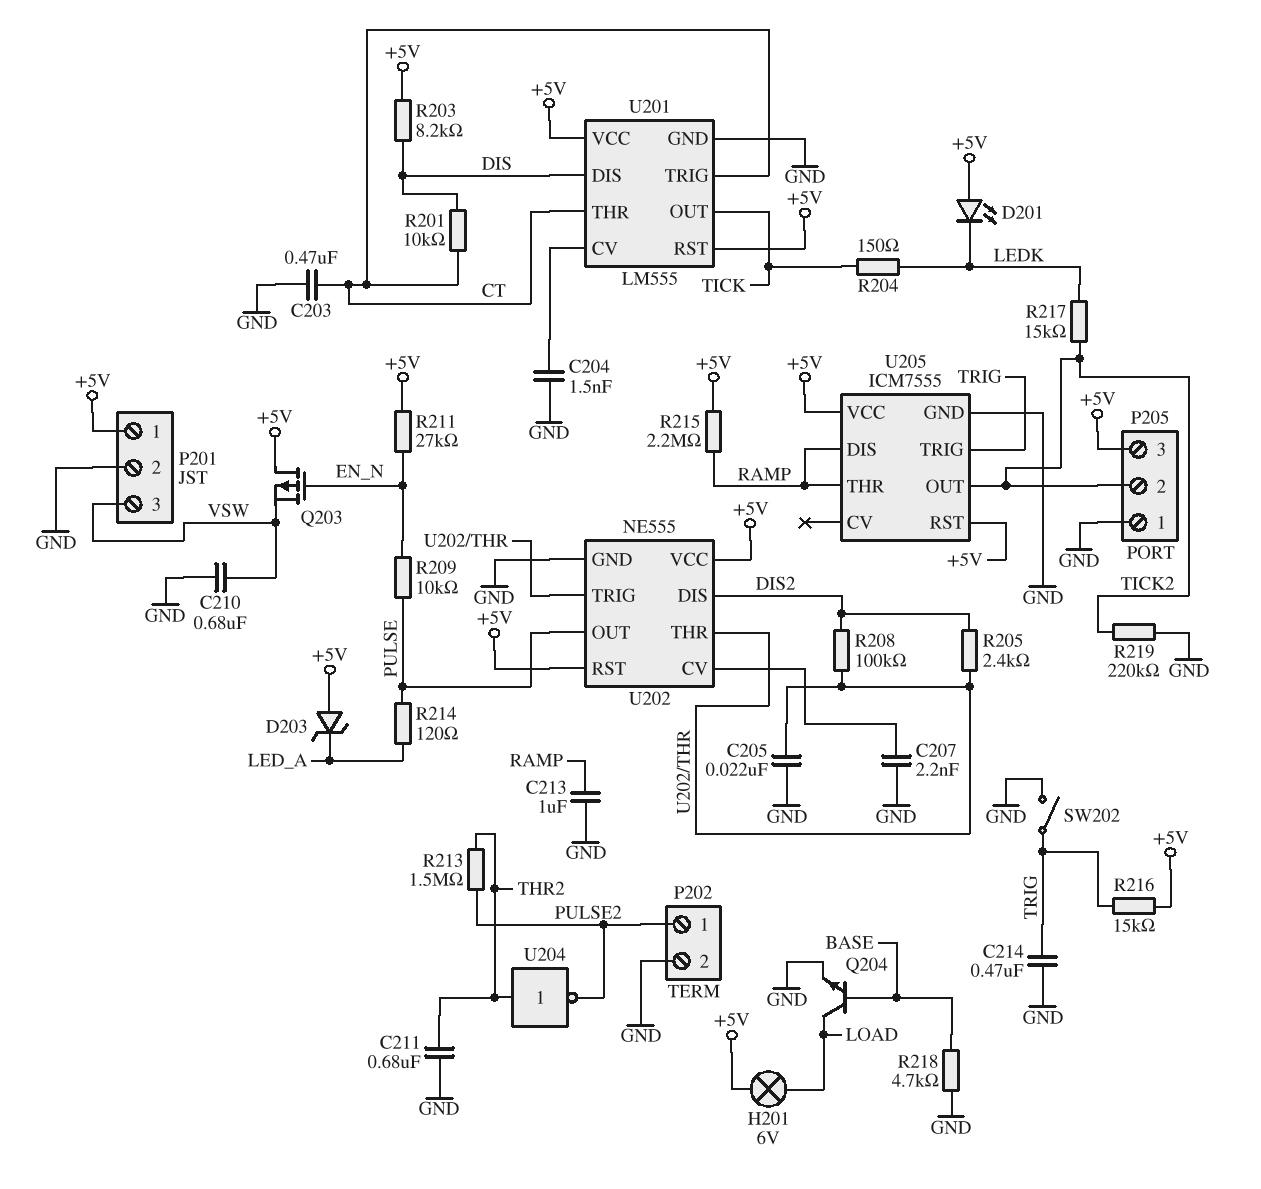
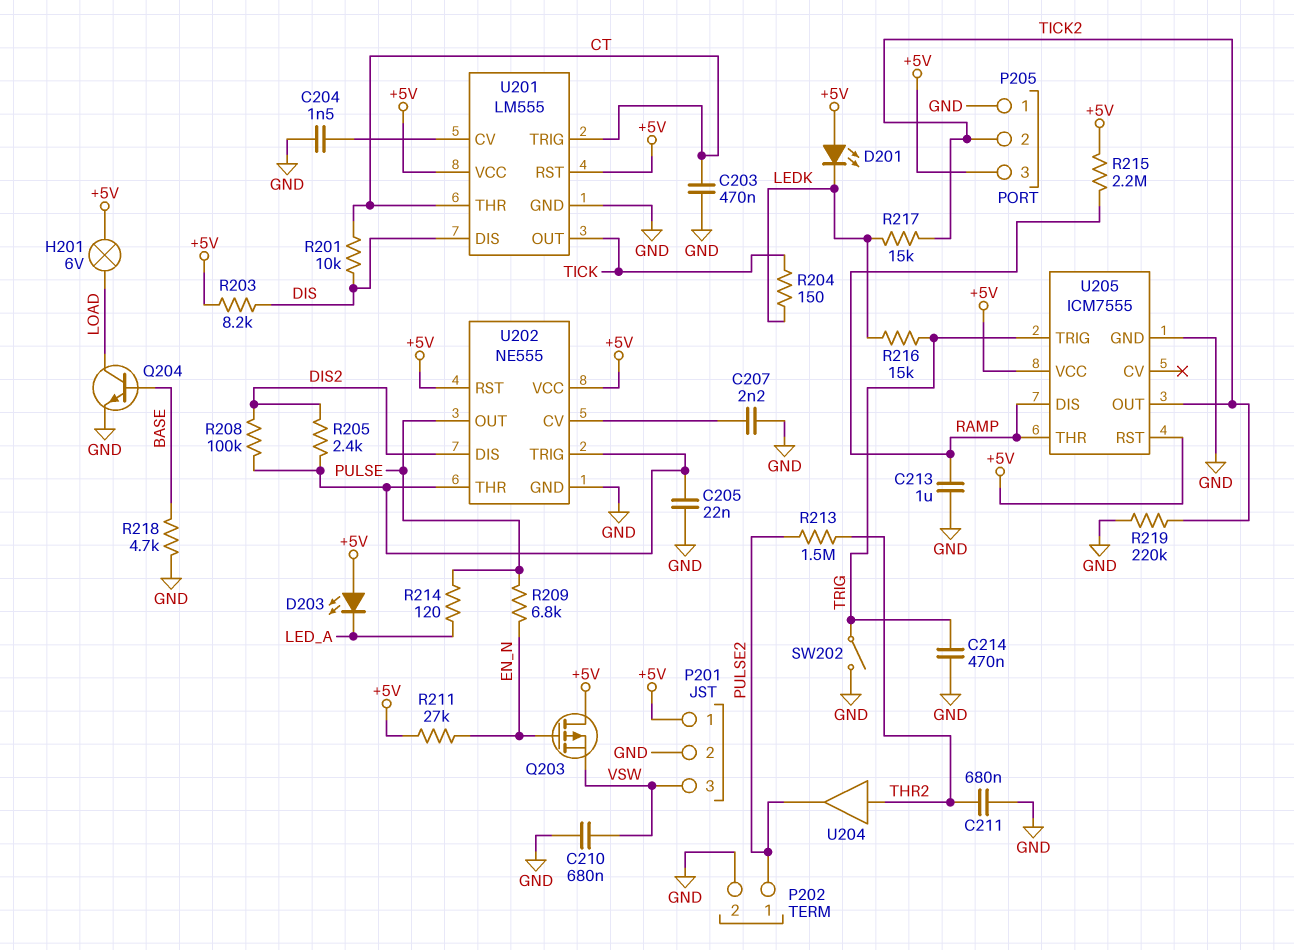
D203: zener (A +5V, K LED_A) -> LED (A +5V, K LED_A)
R209: 10k (EN_N, PULSE) -> 6.8k (EN_N, PULSE)
R216: 15k (+5V, TRIG) -> 15k (LEDK, TRIG)
U204: NOT (in THR2, out PULSE2) -> buffer (in THR2, out PULSE2)

